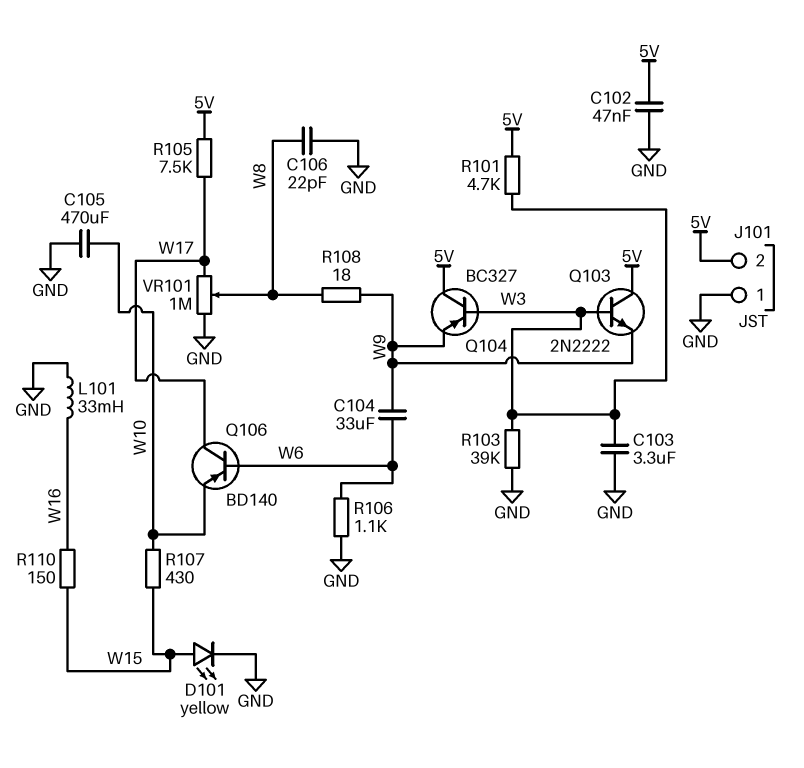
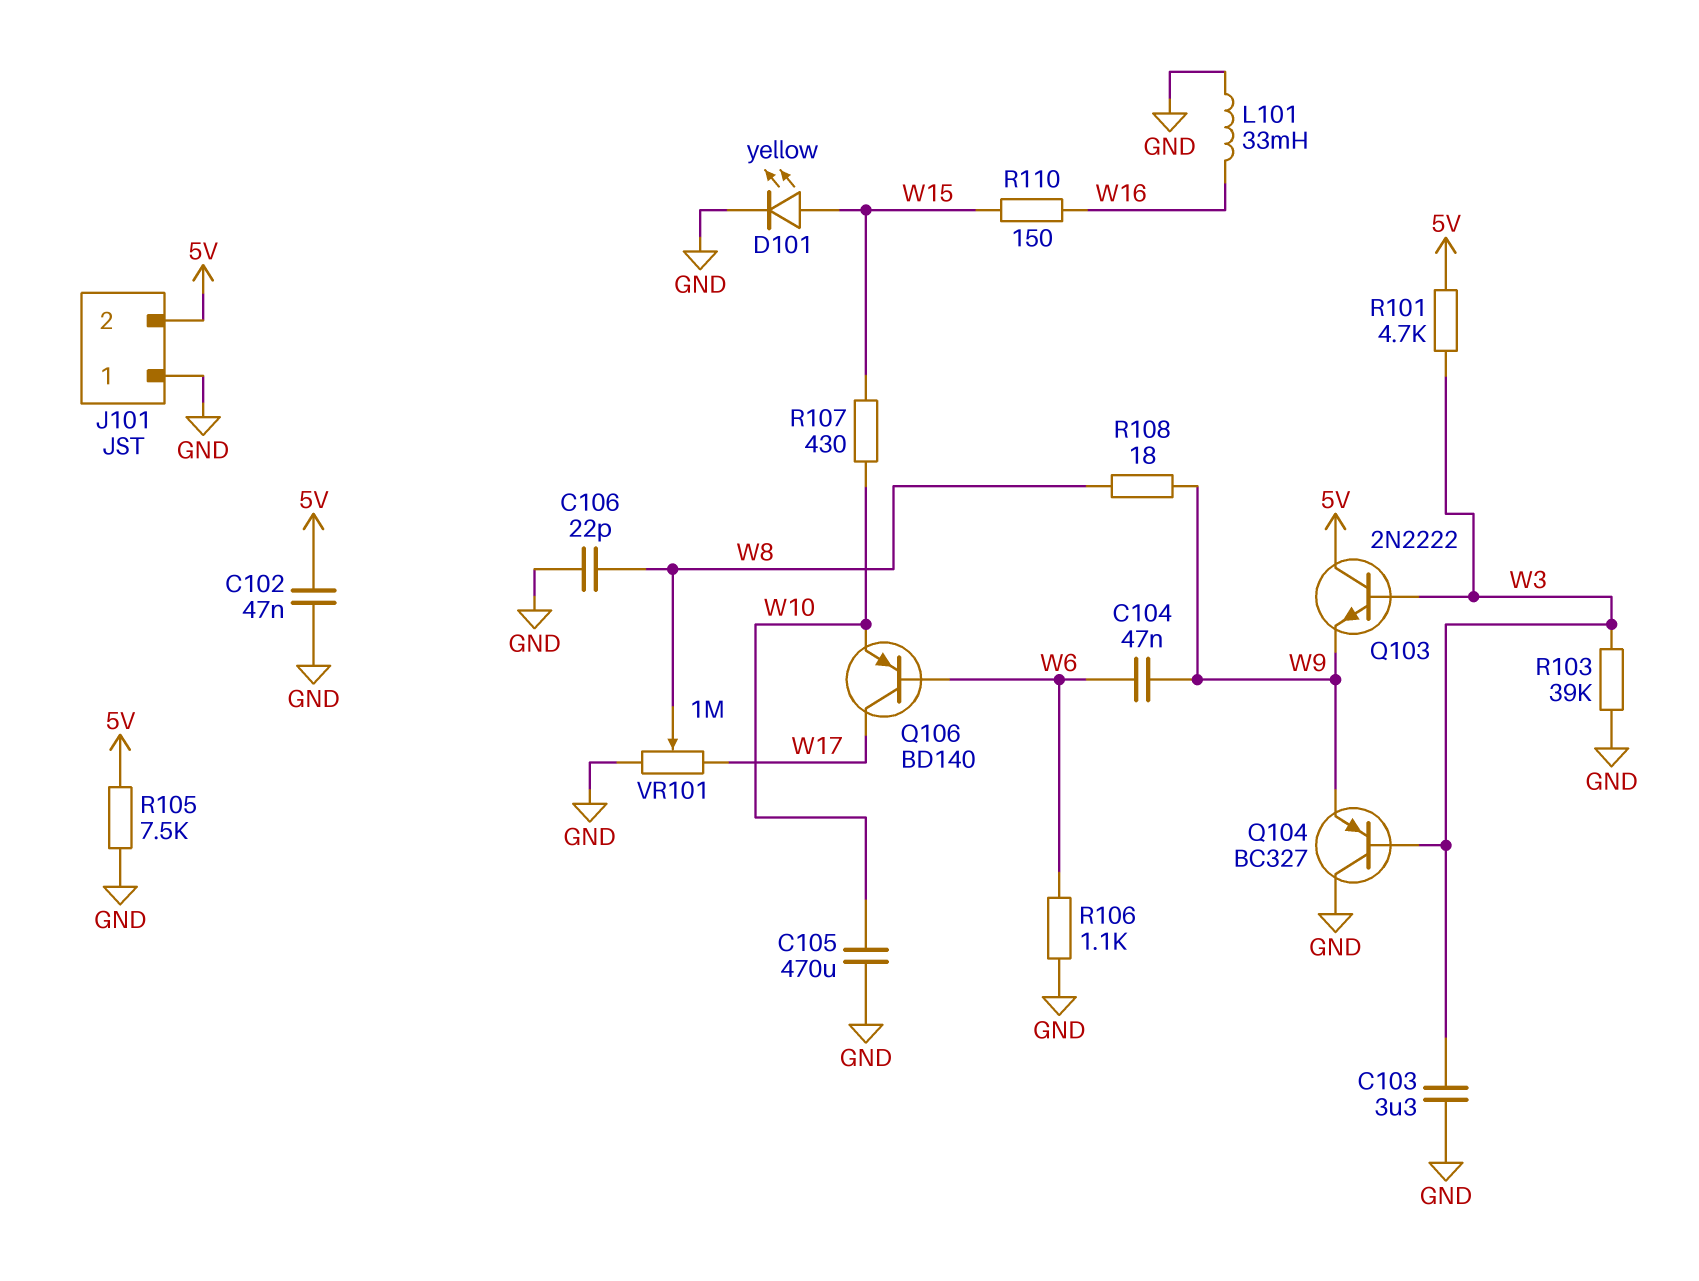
C104: 33uF (W6, W9) -> 47nF (W6, W9)
Q104: PNP BC327 (B W3, C 5V, E W9) -> PNP BC327 (B W3, C GND, E W9)
R105: 7.5k (5V, W17) -> 7.5k (5V, GND)

